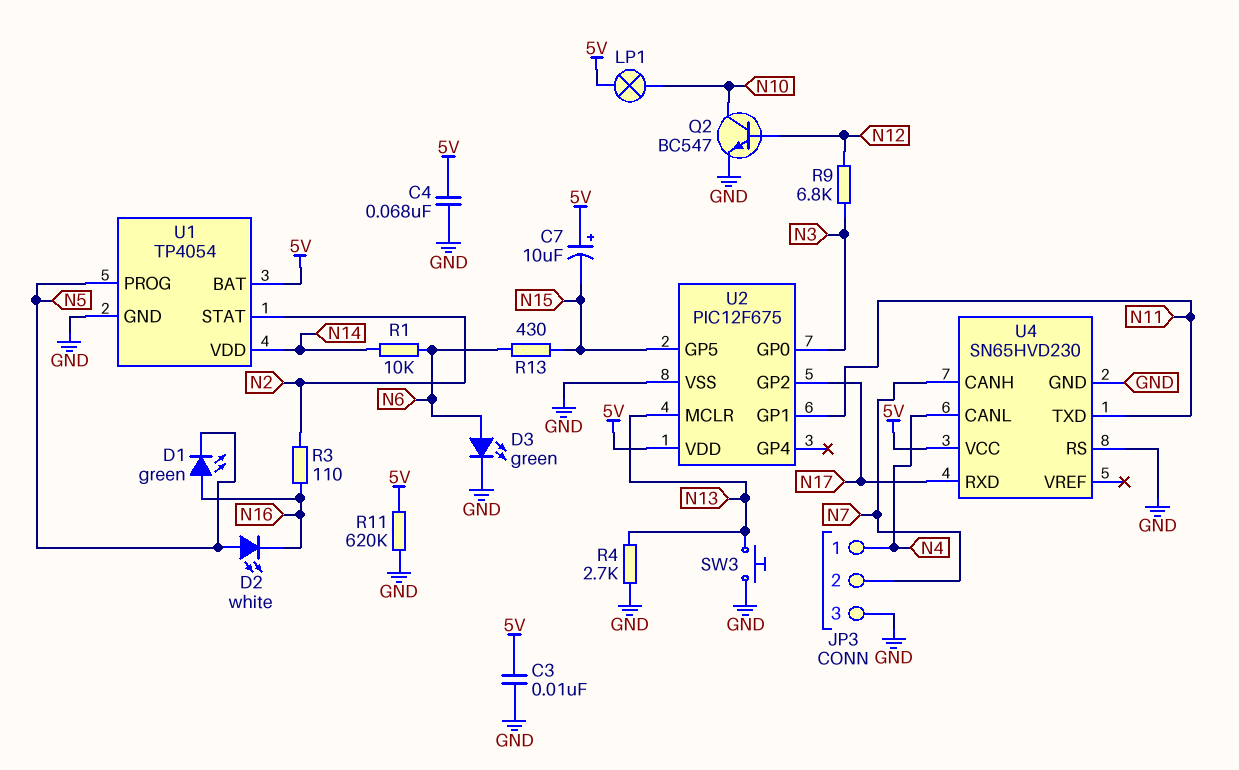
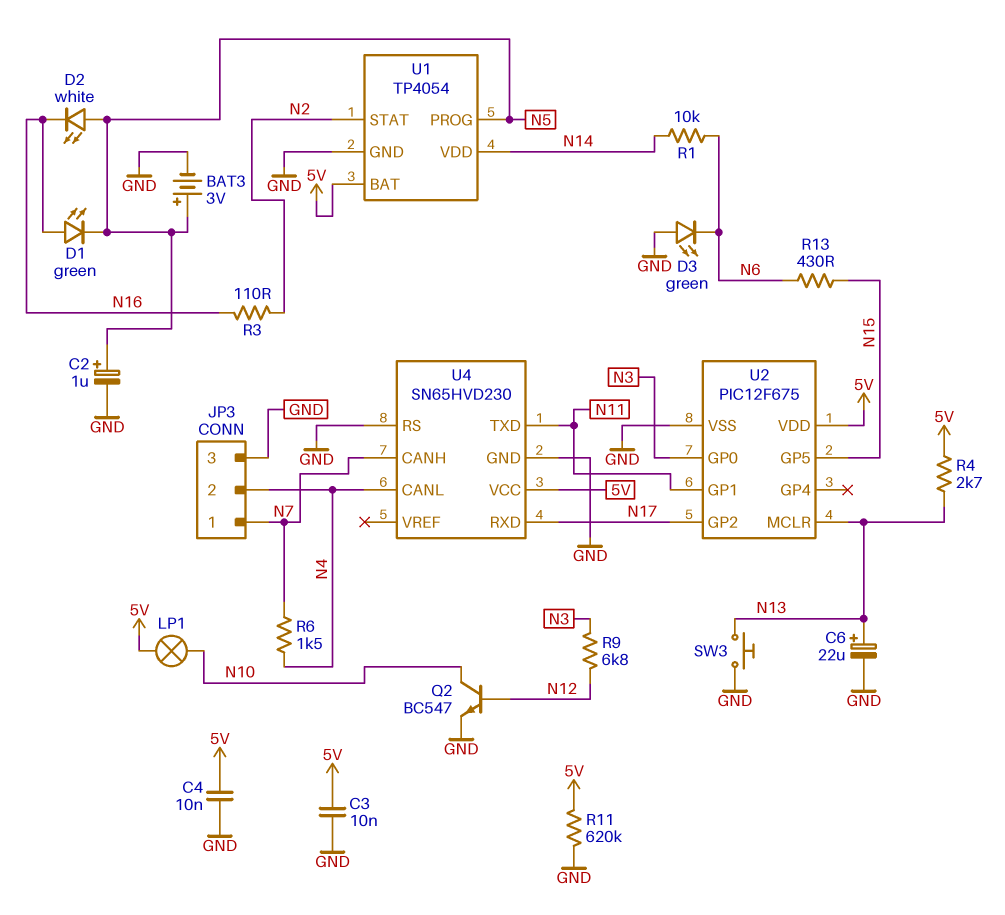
BAT3: none -> 3V (plus N5, minus GND)
C2: none -> 1uF (plus N5, minus GND)
C4: 68nF (5V, GND) -> 10nF (5V, GND)
C6: none -> 22uF (plus N13, minus GND)
C7: 10uF (plus 5V, minus N15) -> none
D3: LED green (A N6, K GND) -> LED green (A GND, K N6)
JP3 pin 1: N4 -> N7
JP3 pin 2: N7 -> N4
R4: 2.7k (GND, N13) -> 2.7k (5V, N13)
R6: none -> 1.5k (N4, N7)

